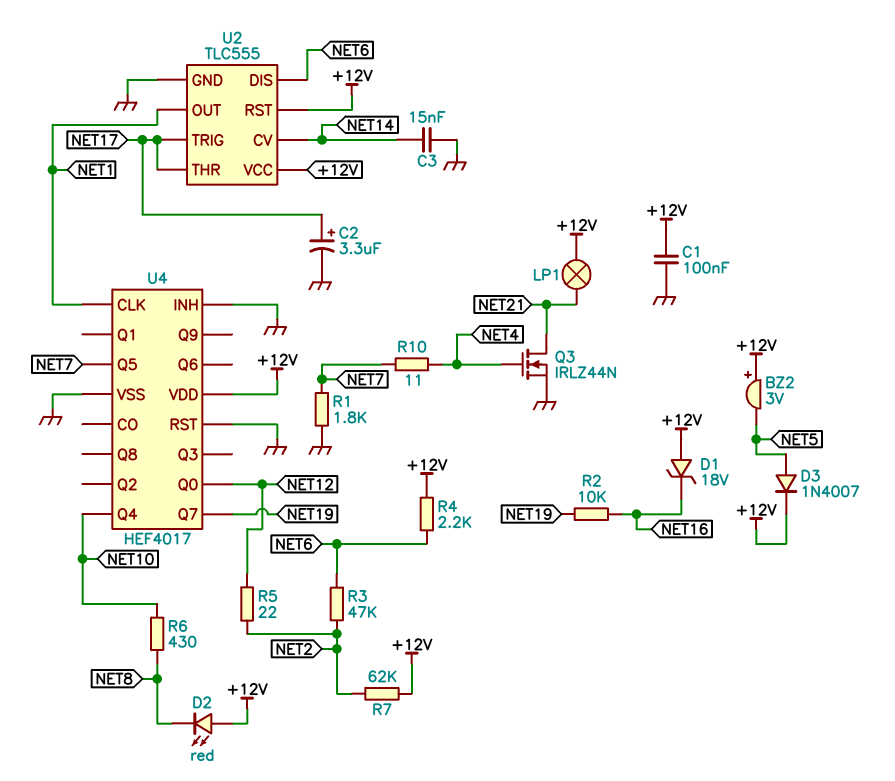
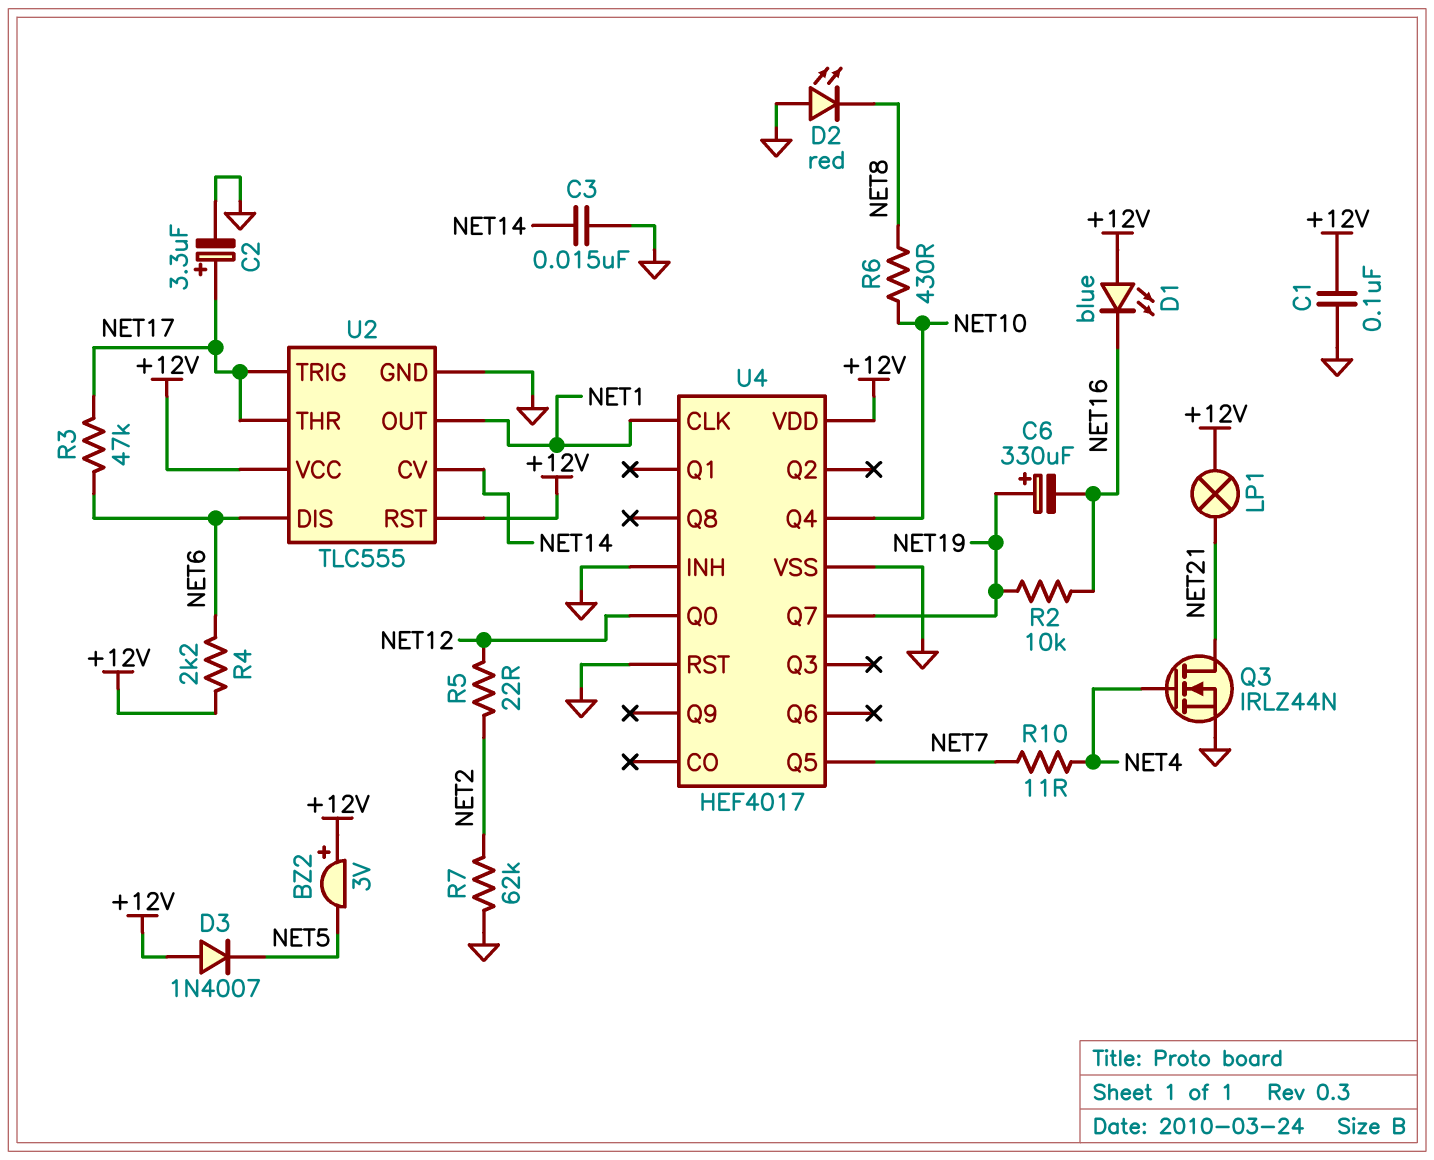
C6: none -> 330uF (plus NET19, minus NET16)
D1: zener 18V (A +12V, K NET16) -> LED blue (A +12V, K NET16)
D2: LED red (A +12V, K NET8) -> LED red (A GND, K NET8)
D3: diode 1N4007 (A NET5, K +12V) -> diode 1N4007 (A +12V, K NET5)
R1: 1.8k (GND, NET7) -> none
R3: 47k (NET2, NET6) -> 47k (NET6, NET17)
R7: 62k (+12V, NET2) -> 62k (GND, NET2)

